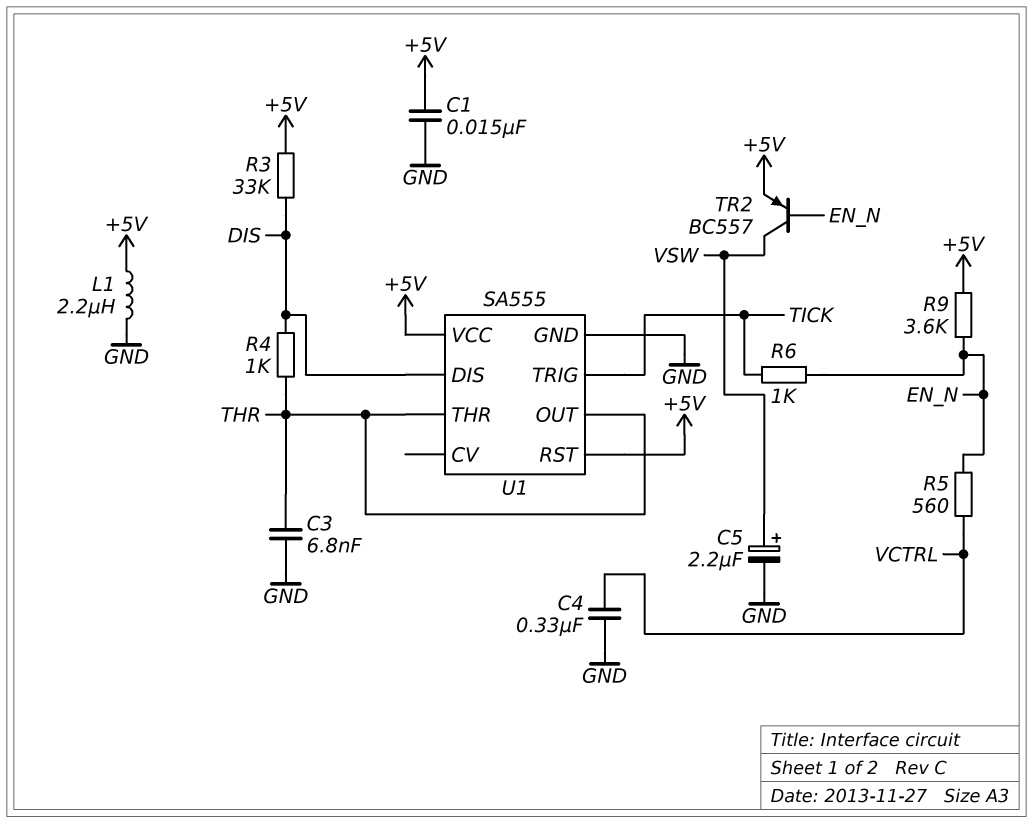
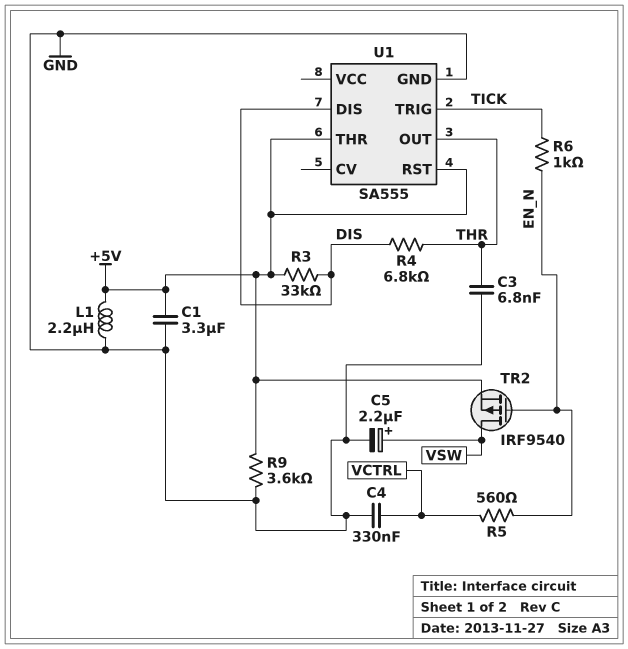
C1: 15nF (+5V, GND) -> 3.3uF (+5V, GND)
R4: 1k (DIS, THR) -> 6.8k (DIS, THR)
R9: 3.6k (+5V, EN_N) -> 3.6k (+5V, GND)
TR2: PNP BC557 (B EN_N, C VSW, E +5V) -> PMOS IRF9540 (G EN_N, D VSW, S +5V)
U1 pin THR: THR -> +5V
U1 pin VCC: +5V -> none

